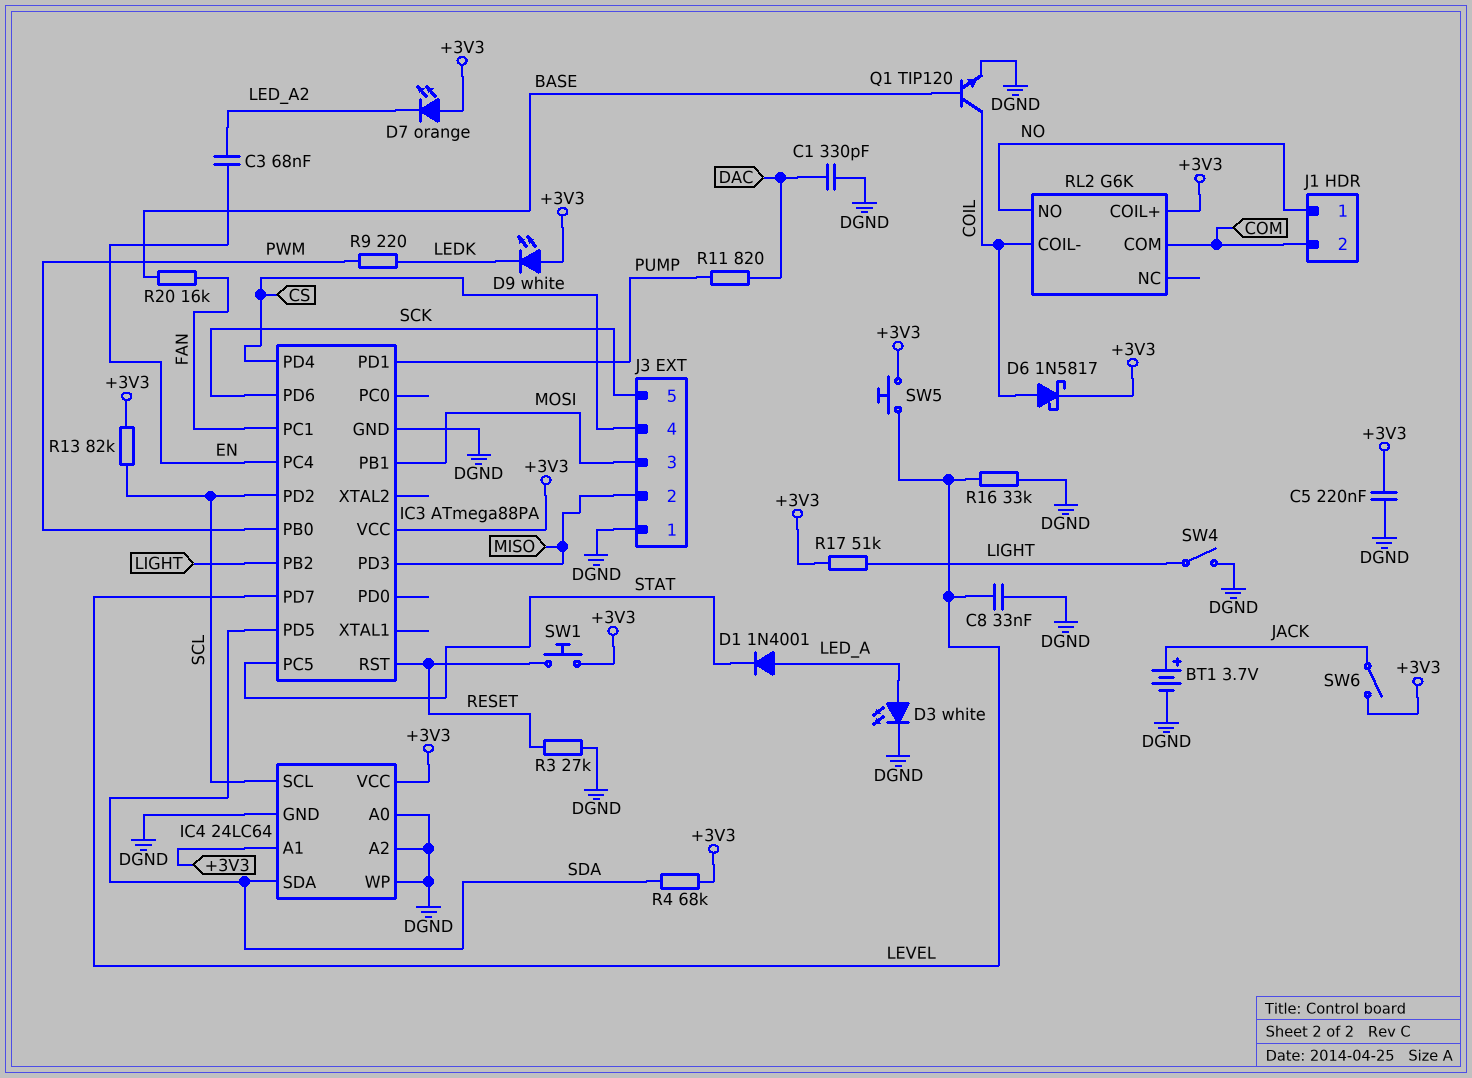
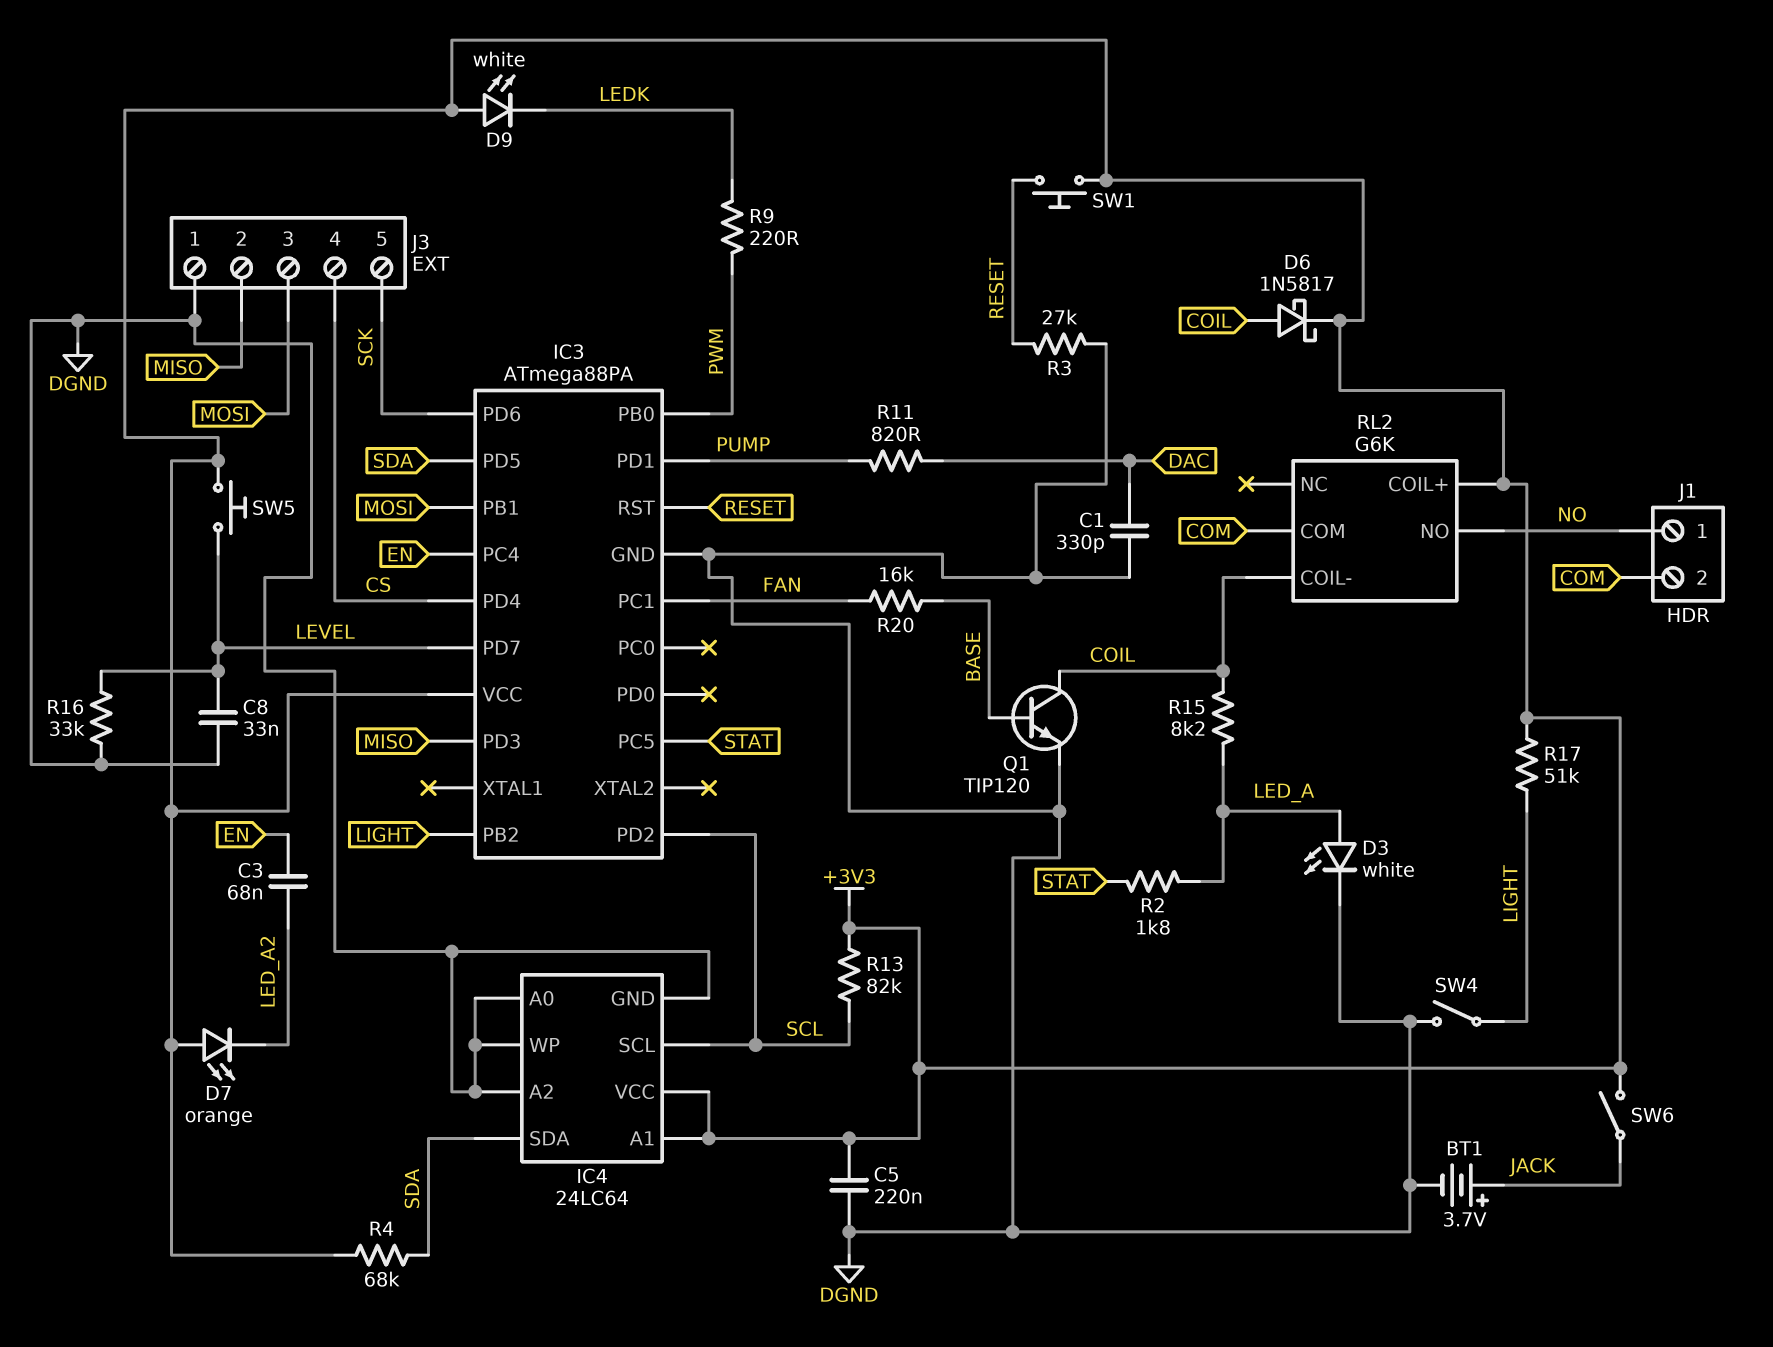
D1: diode 1N4001 (A LED_A, K STAT) -> none
R2: none -> 1.8k (LED_A, STAT)
R15: none -> 8.2k (COIL, LED_A)

